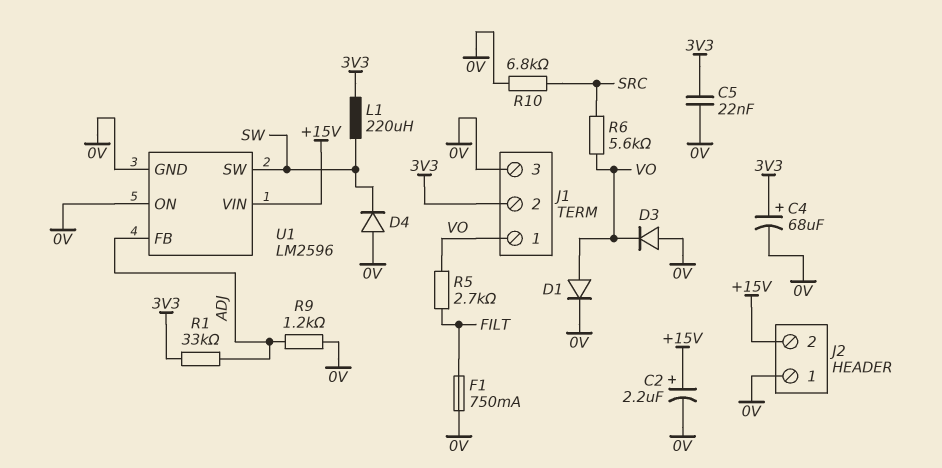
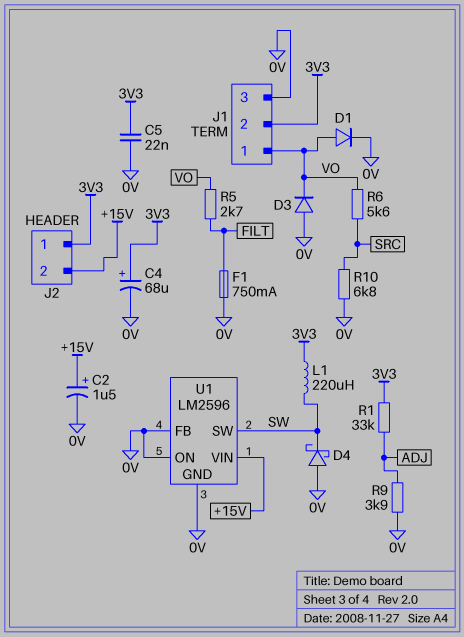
C2: 2.2uF (plus +15V, minus 0V) -> 1.5uF (plus +15V, minus 0V)
D4: diode (A 0V, K SW) -> schottky (A 0V, K SW)
J2 pin 1: 0V -> 3V3
R9: 1.2k (0V, ADJ) -> 3.9k (0V, ADJ)
U1 pin FB: ADJ -> 0V

